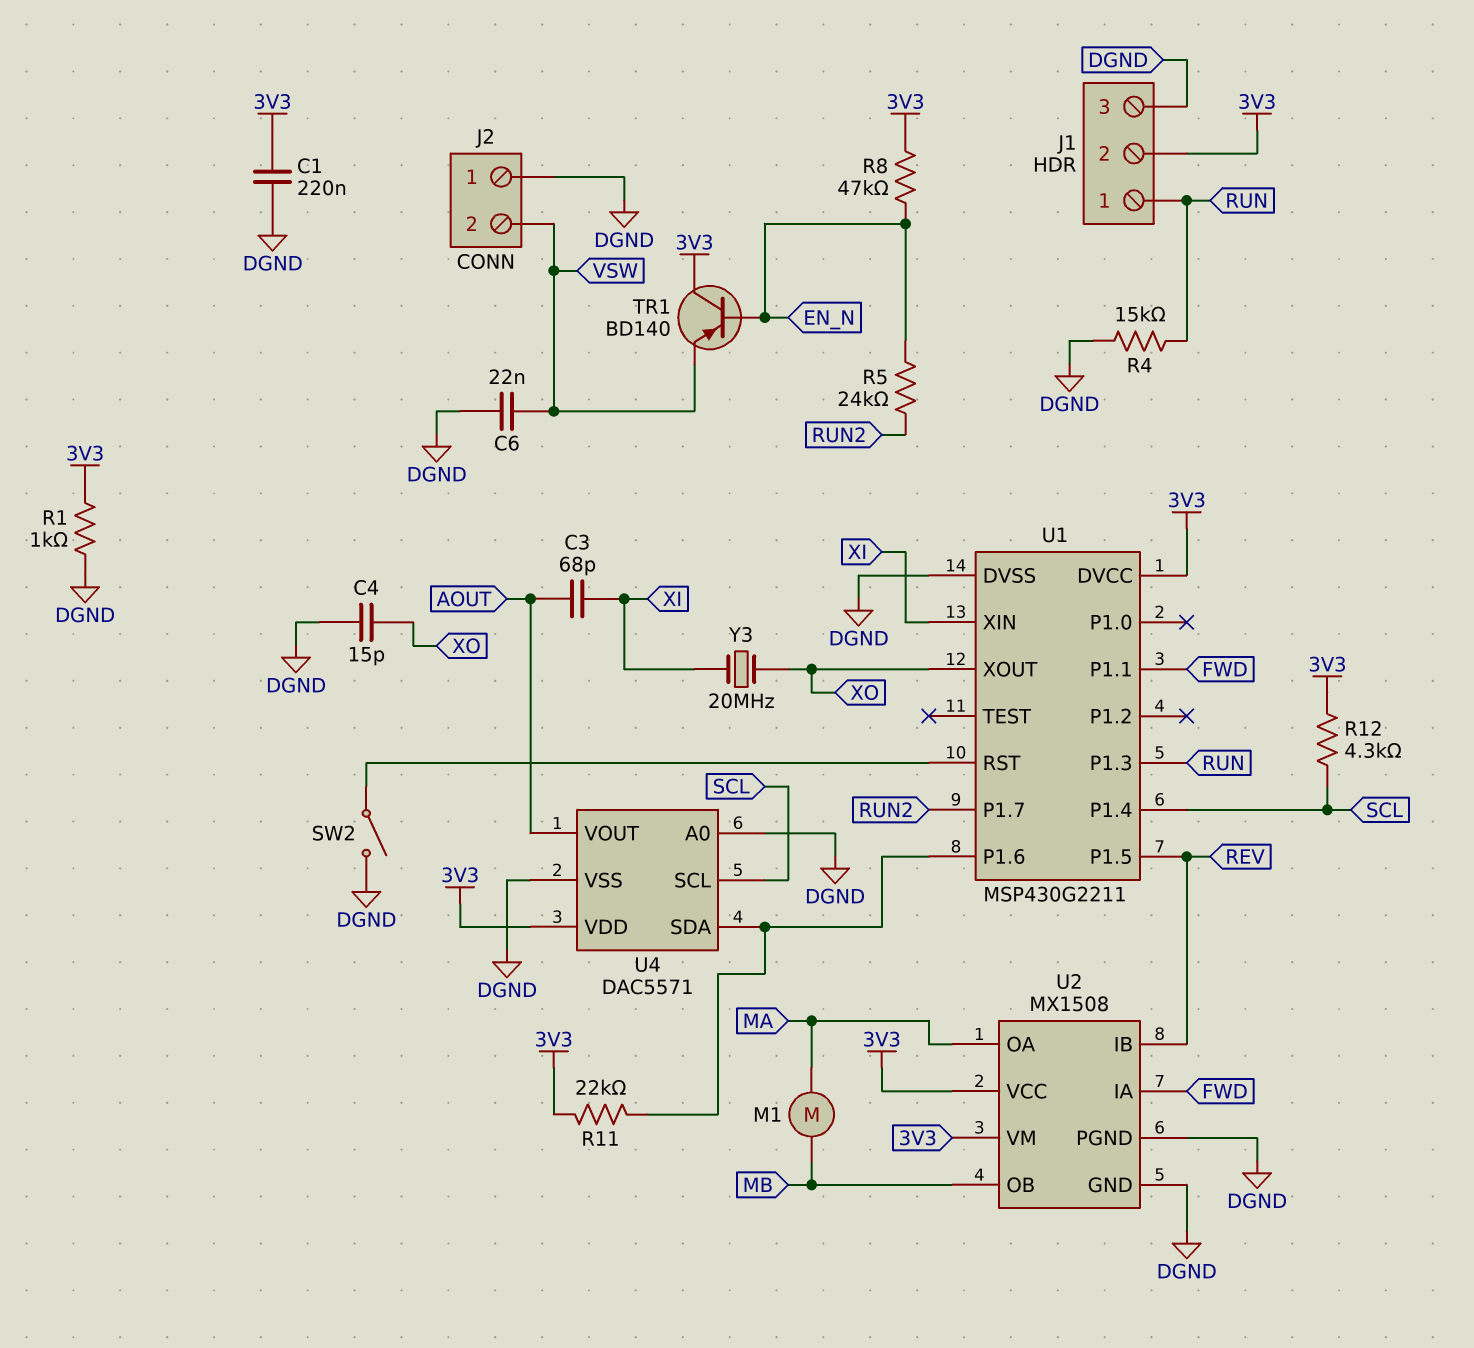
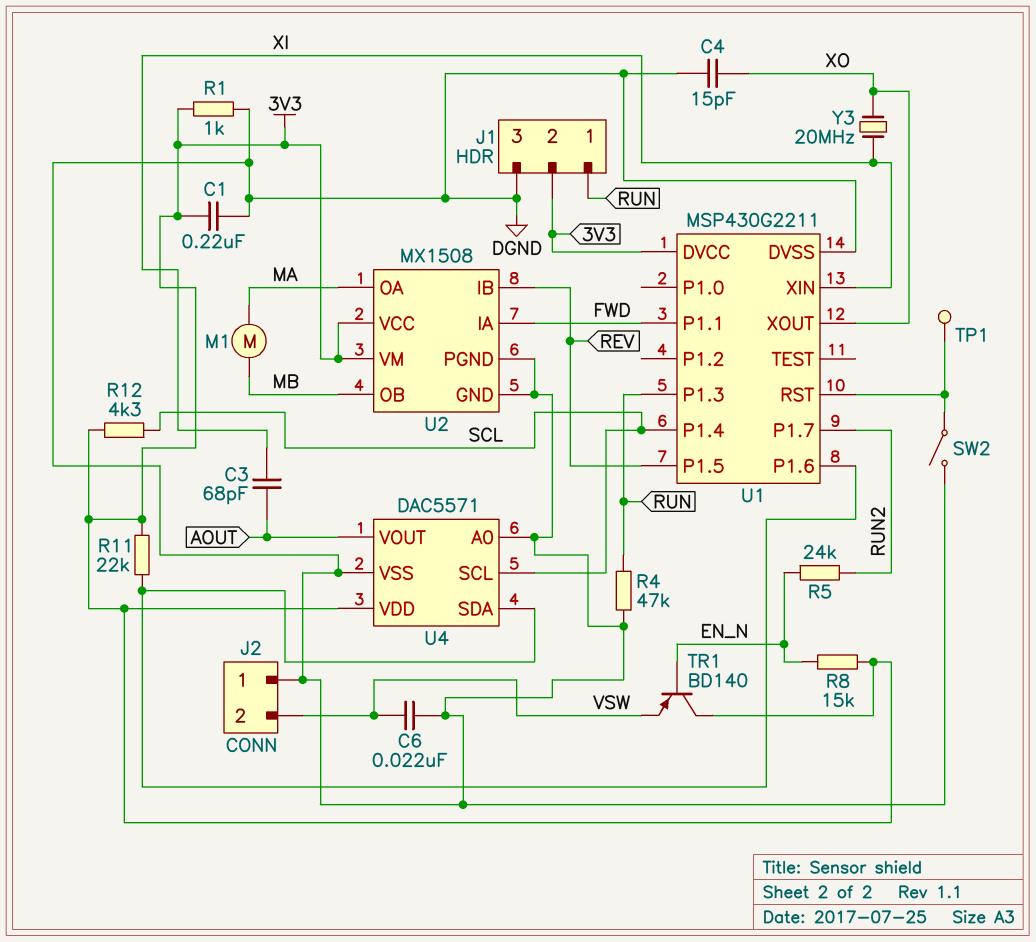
R4: 15k (DGND, RUN) -> 47k (DGND, RUN)
R8: 47k (3V3, EN_N) -> 15k (3V3, EN_N)
TP1: none -> test point (U1/RST)

